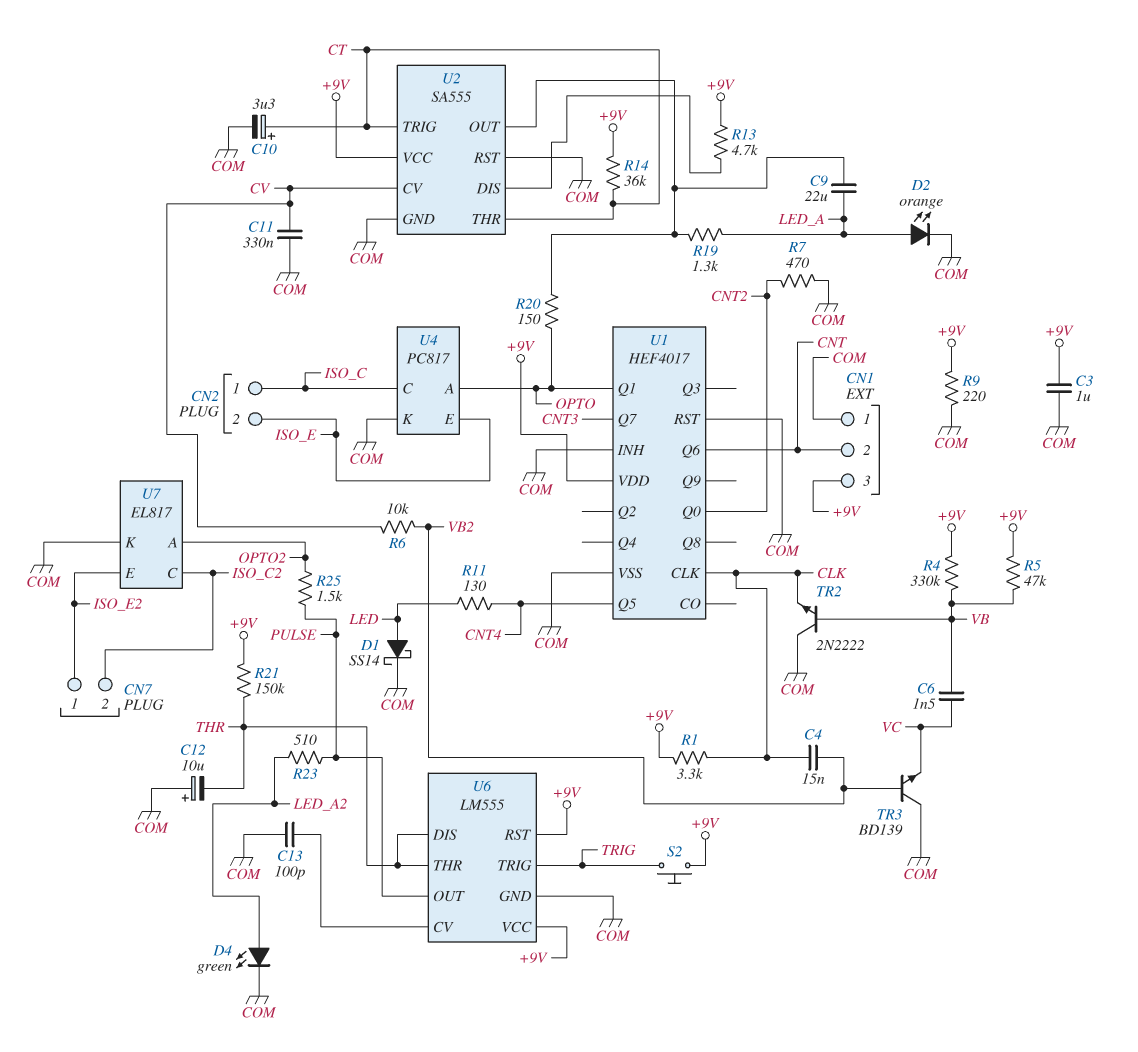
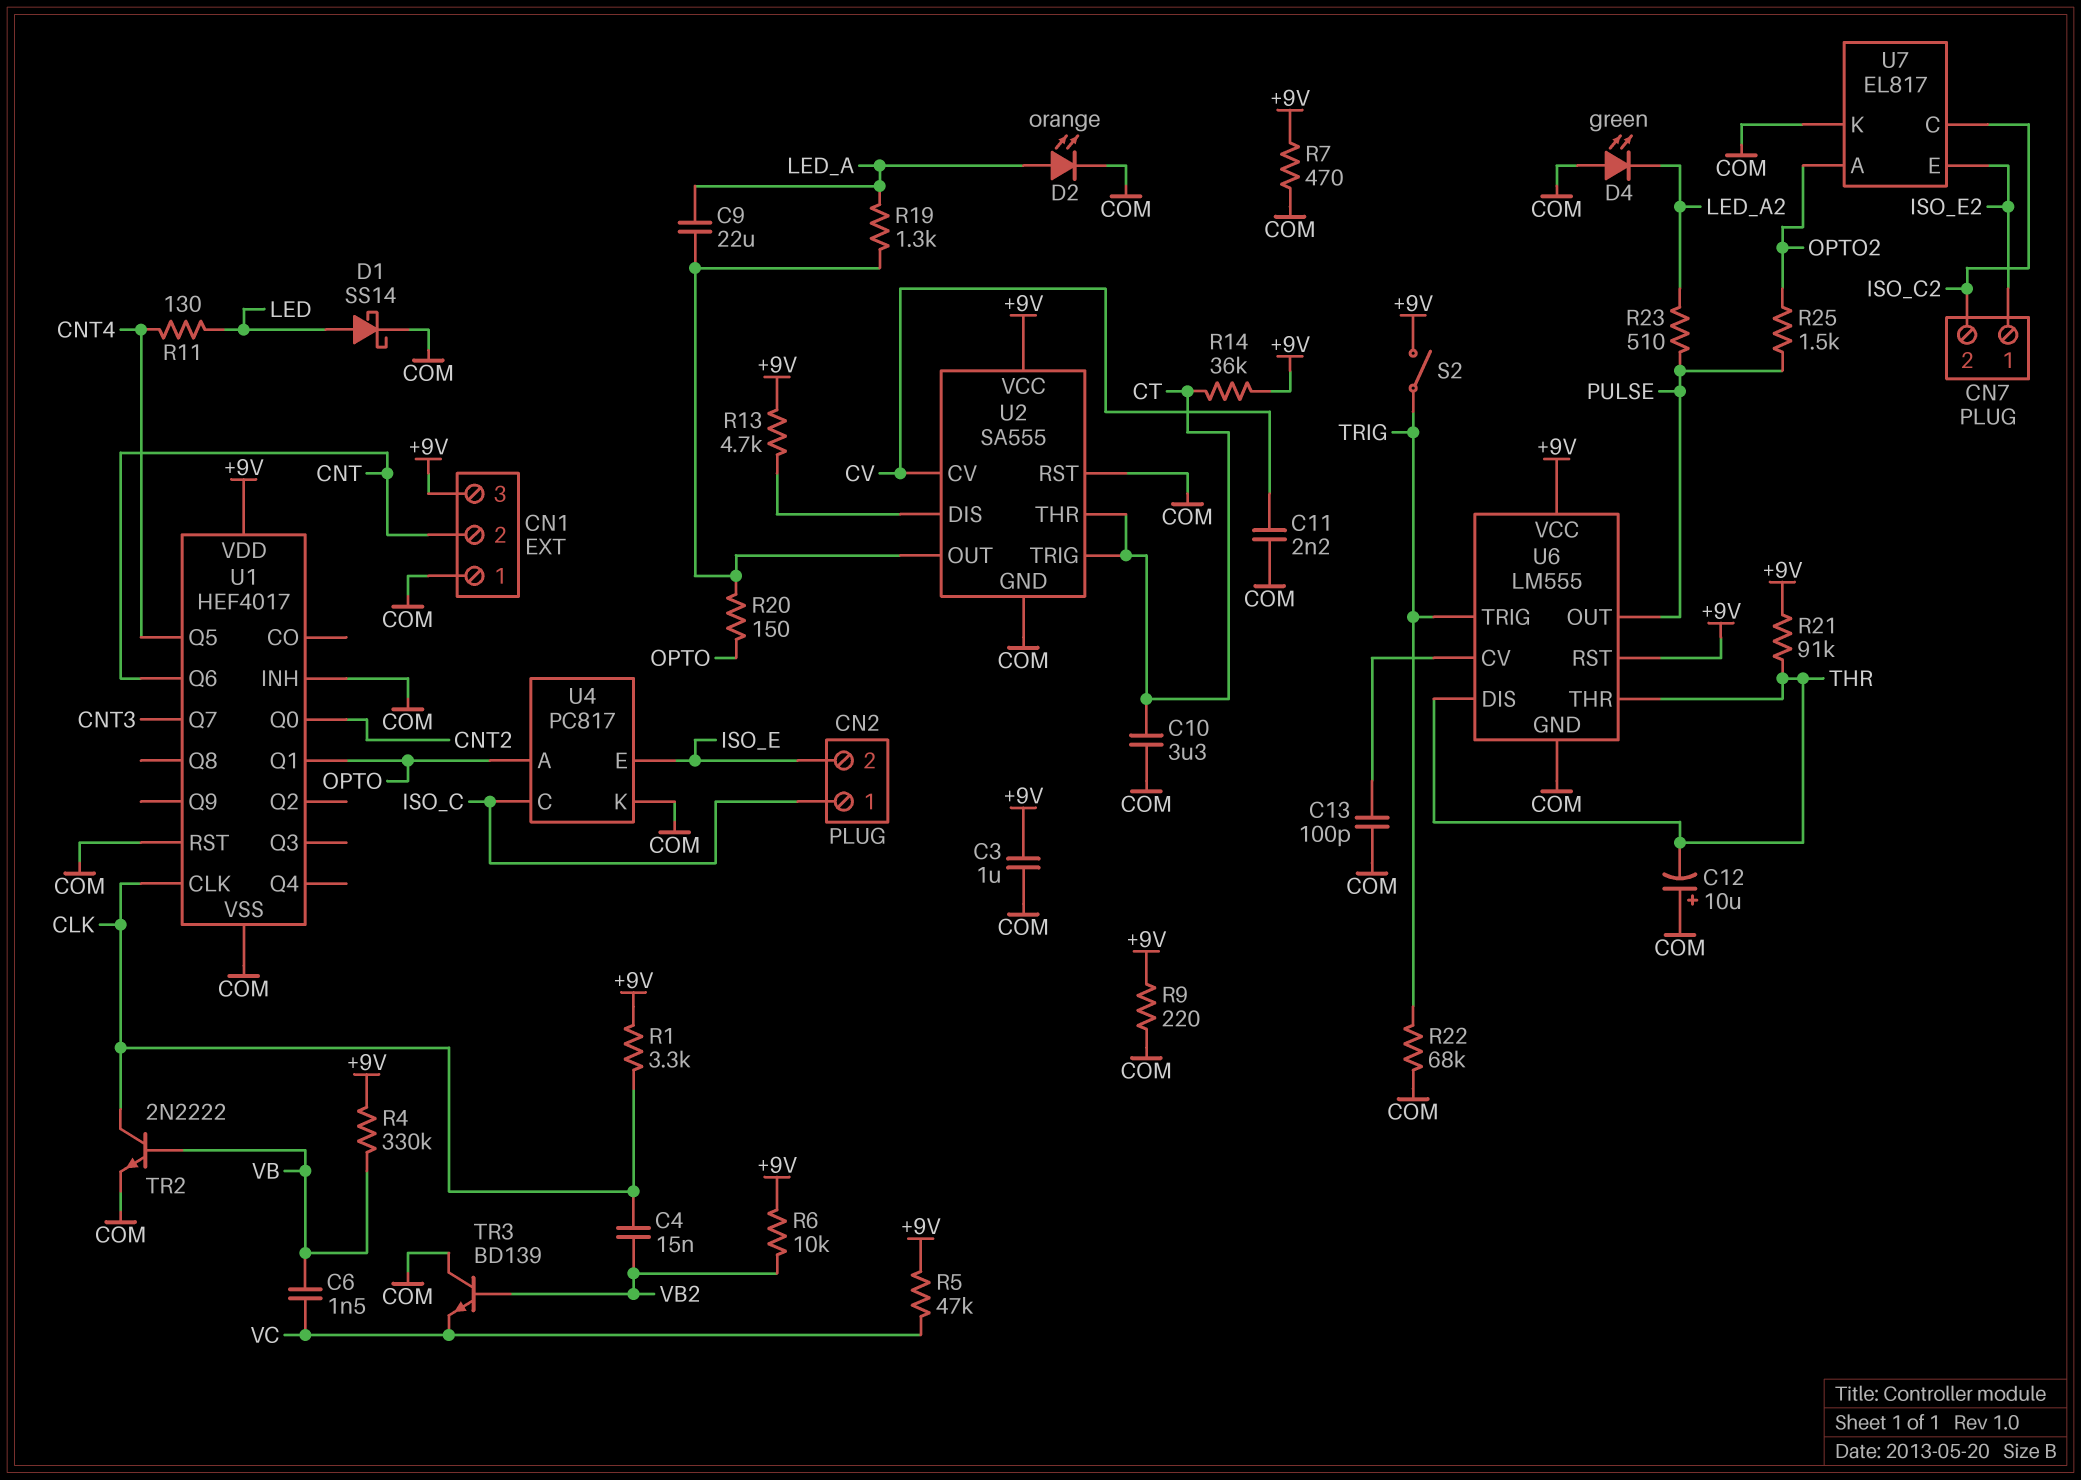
C10: 3.3uF (plus CT, minus COM) -> 3.3uF (COM, CT)
C11: 330nF (COM, CV) -> 2.2nF (COM, CV)
D4: LED green (A LED_A2, K COM) -> LED green (A COM, K LED_A2)
R5: 47k (+9V, VB) -> 47k (+9V, VC)
R6: 10k (CV, VB2) -> 10k (+9V, VB2)
R7: 470 (CNT2, COM) -> 470 (+9V, COM)
R21: 150k (+9V, THR) -> 91k (+9V, THR)
R22: none -> 68k (COM, TRIG)
S2: button (+9V, TRIG) -> switch (+9V, TRIG)
TR2: NPN 2N2222 (B VB, C COM, E CLK) -> NPN 2N2222 (B VB, C CLK, E COM)

